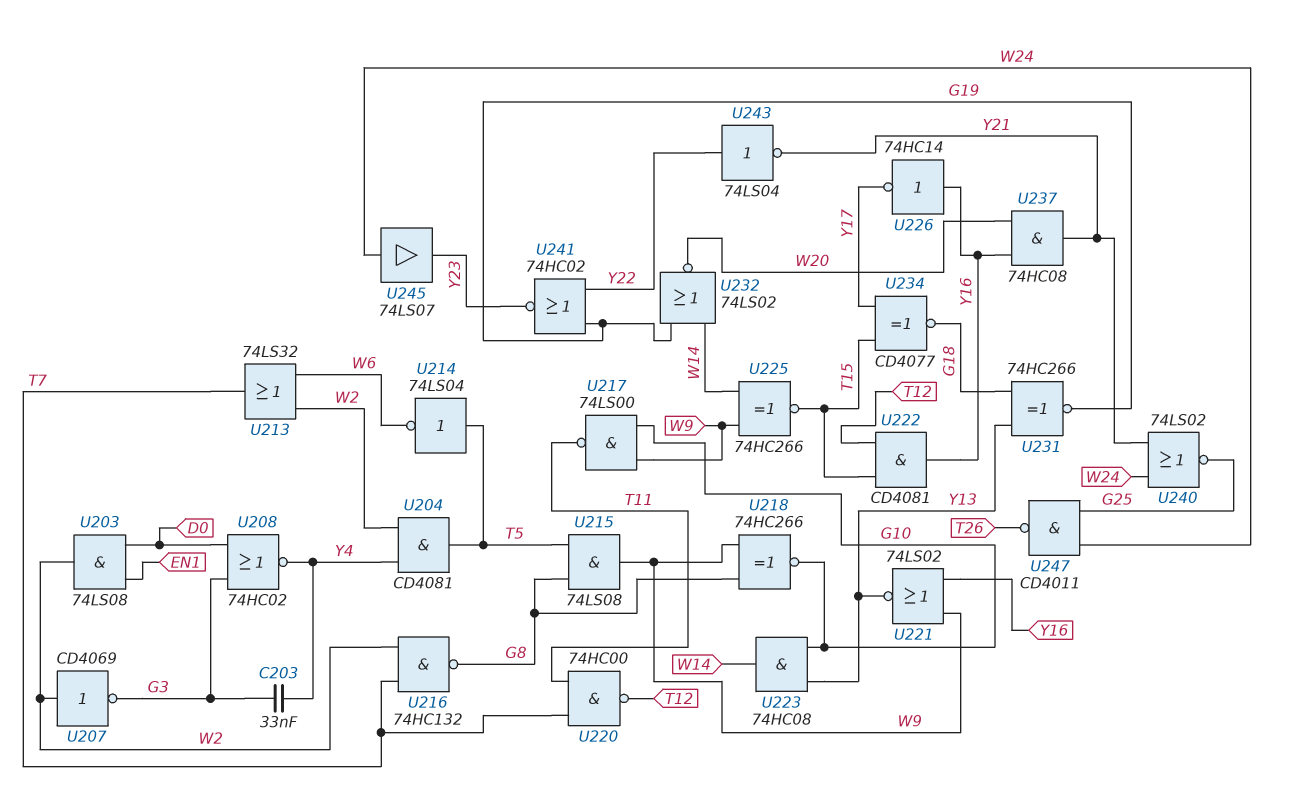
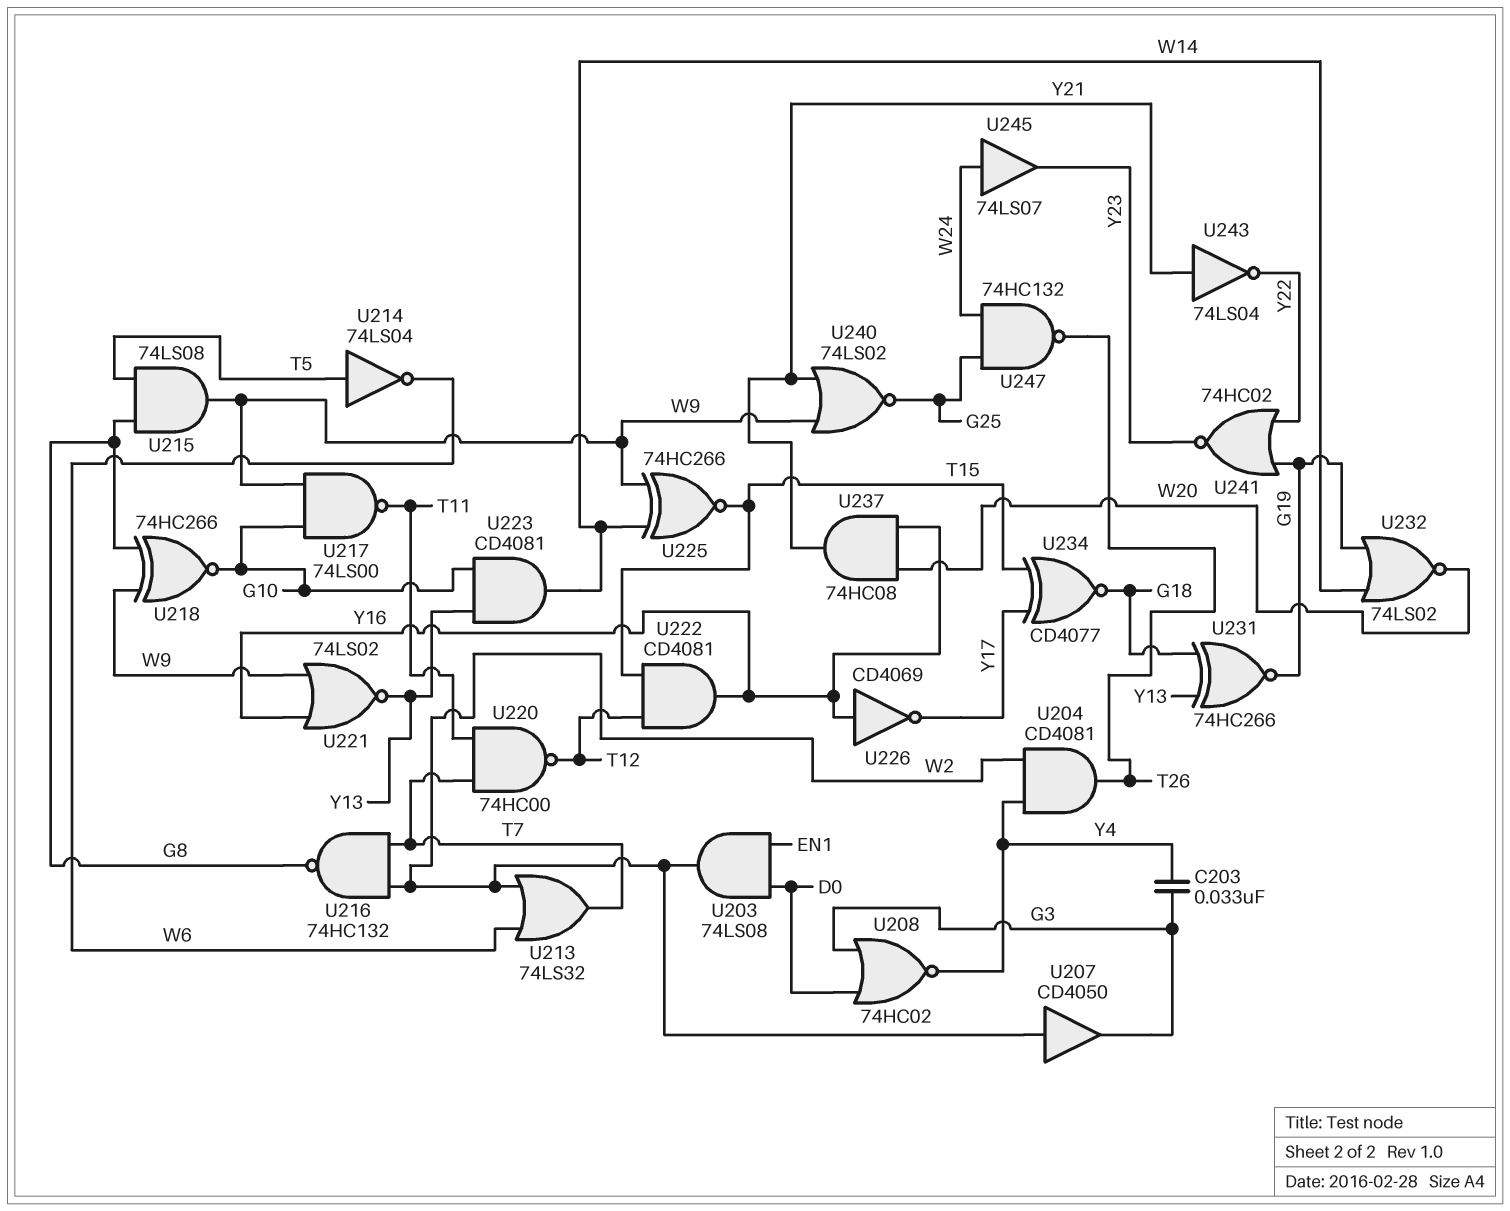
U204: AND CD4081 (in W2, in Y4, out T5) -> AND CD4081 (in W2, in Y4, out T26)
U207: NOT CD4069 (in W2, out G3) -> buffer CD4050 (in W2, out G3)
U223: AND 74HC08 (in G10, in Y13, out W14) -> AND CD4081 (in G10, in Y13, out W14)
U226: NOT 74HC14 (in Y16, out Y17) -> NOT CD4069 (in Y16, out Y17)
U240: NOR 74LS02 (in W24, in Y21, out G25) -> NOR 74LS02 (in W9, in Y21, out G25)
U243: NOT 74LS04 (in Y22, out Y21) -> NOT 74LS04 (in Y21, out Y22)
U247: NAND CD4011 (in G25, in W24, out T26) -> NAND 74HC132 (in G25, in W24, out T26)

